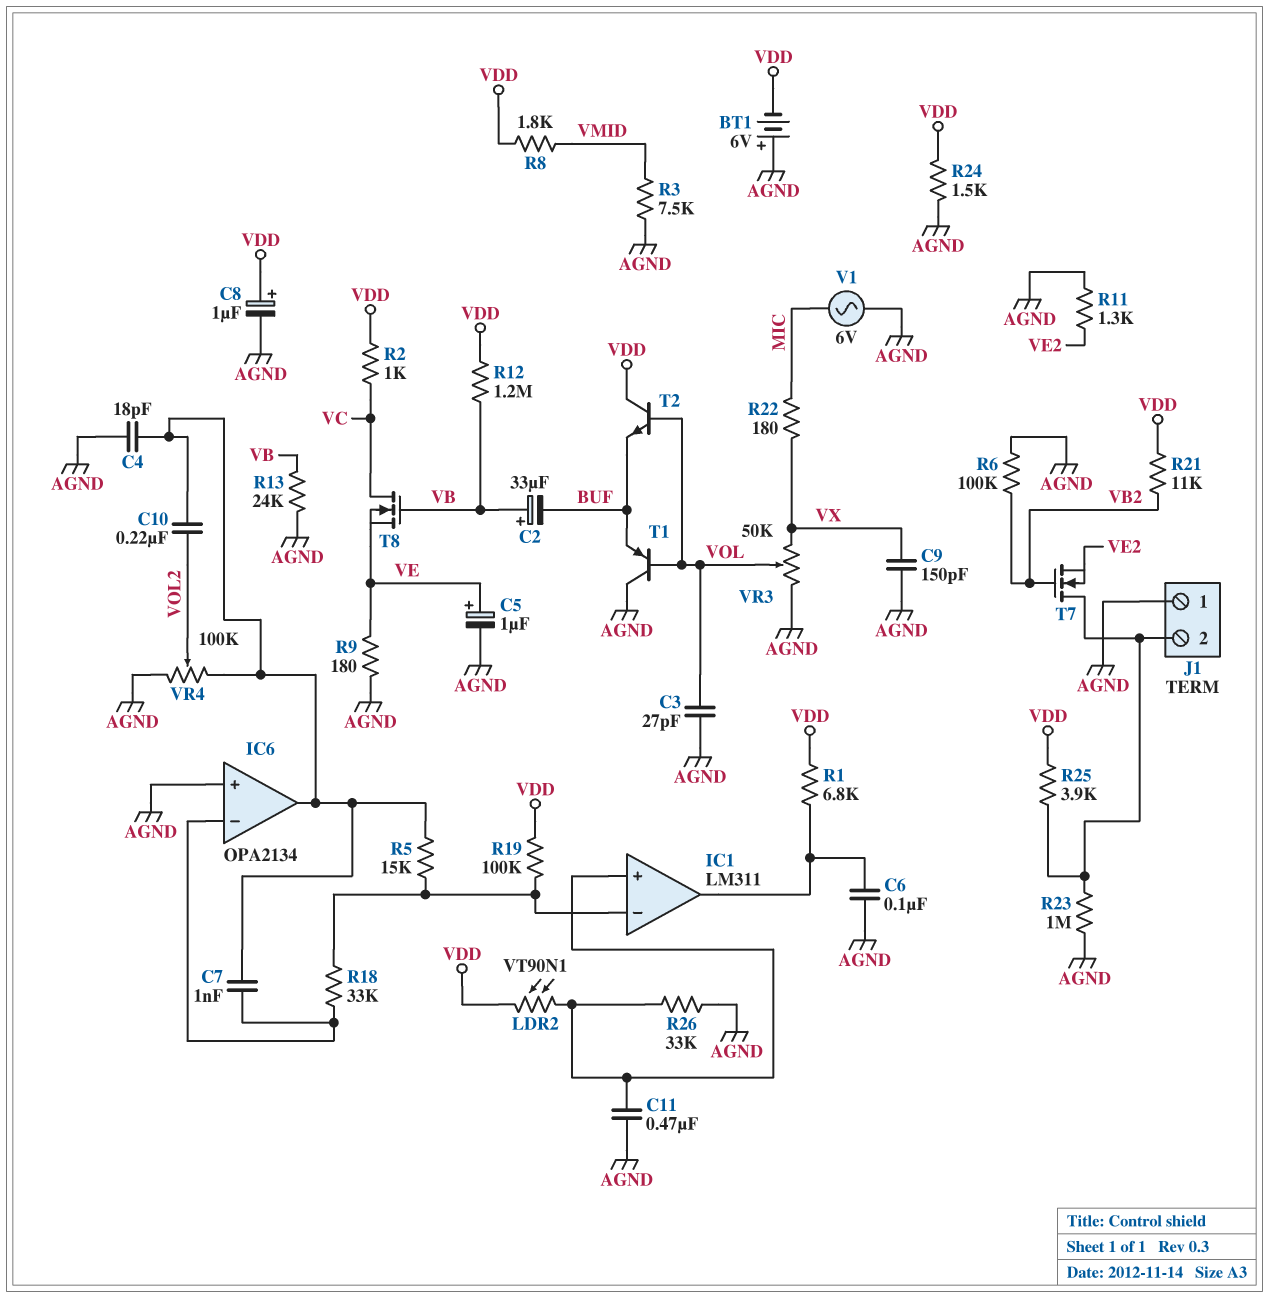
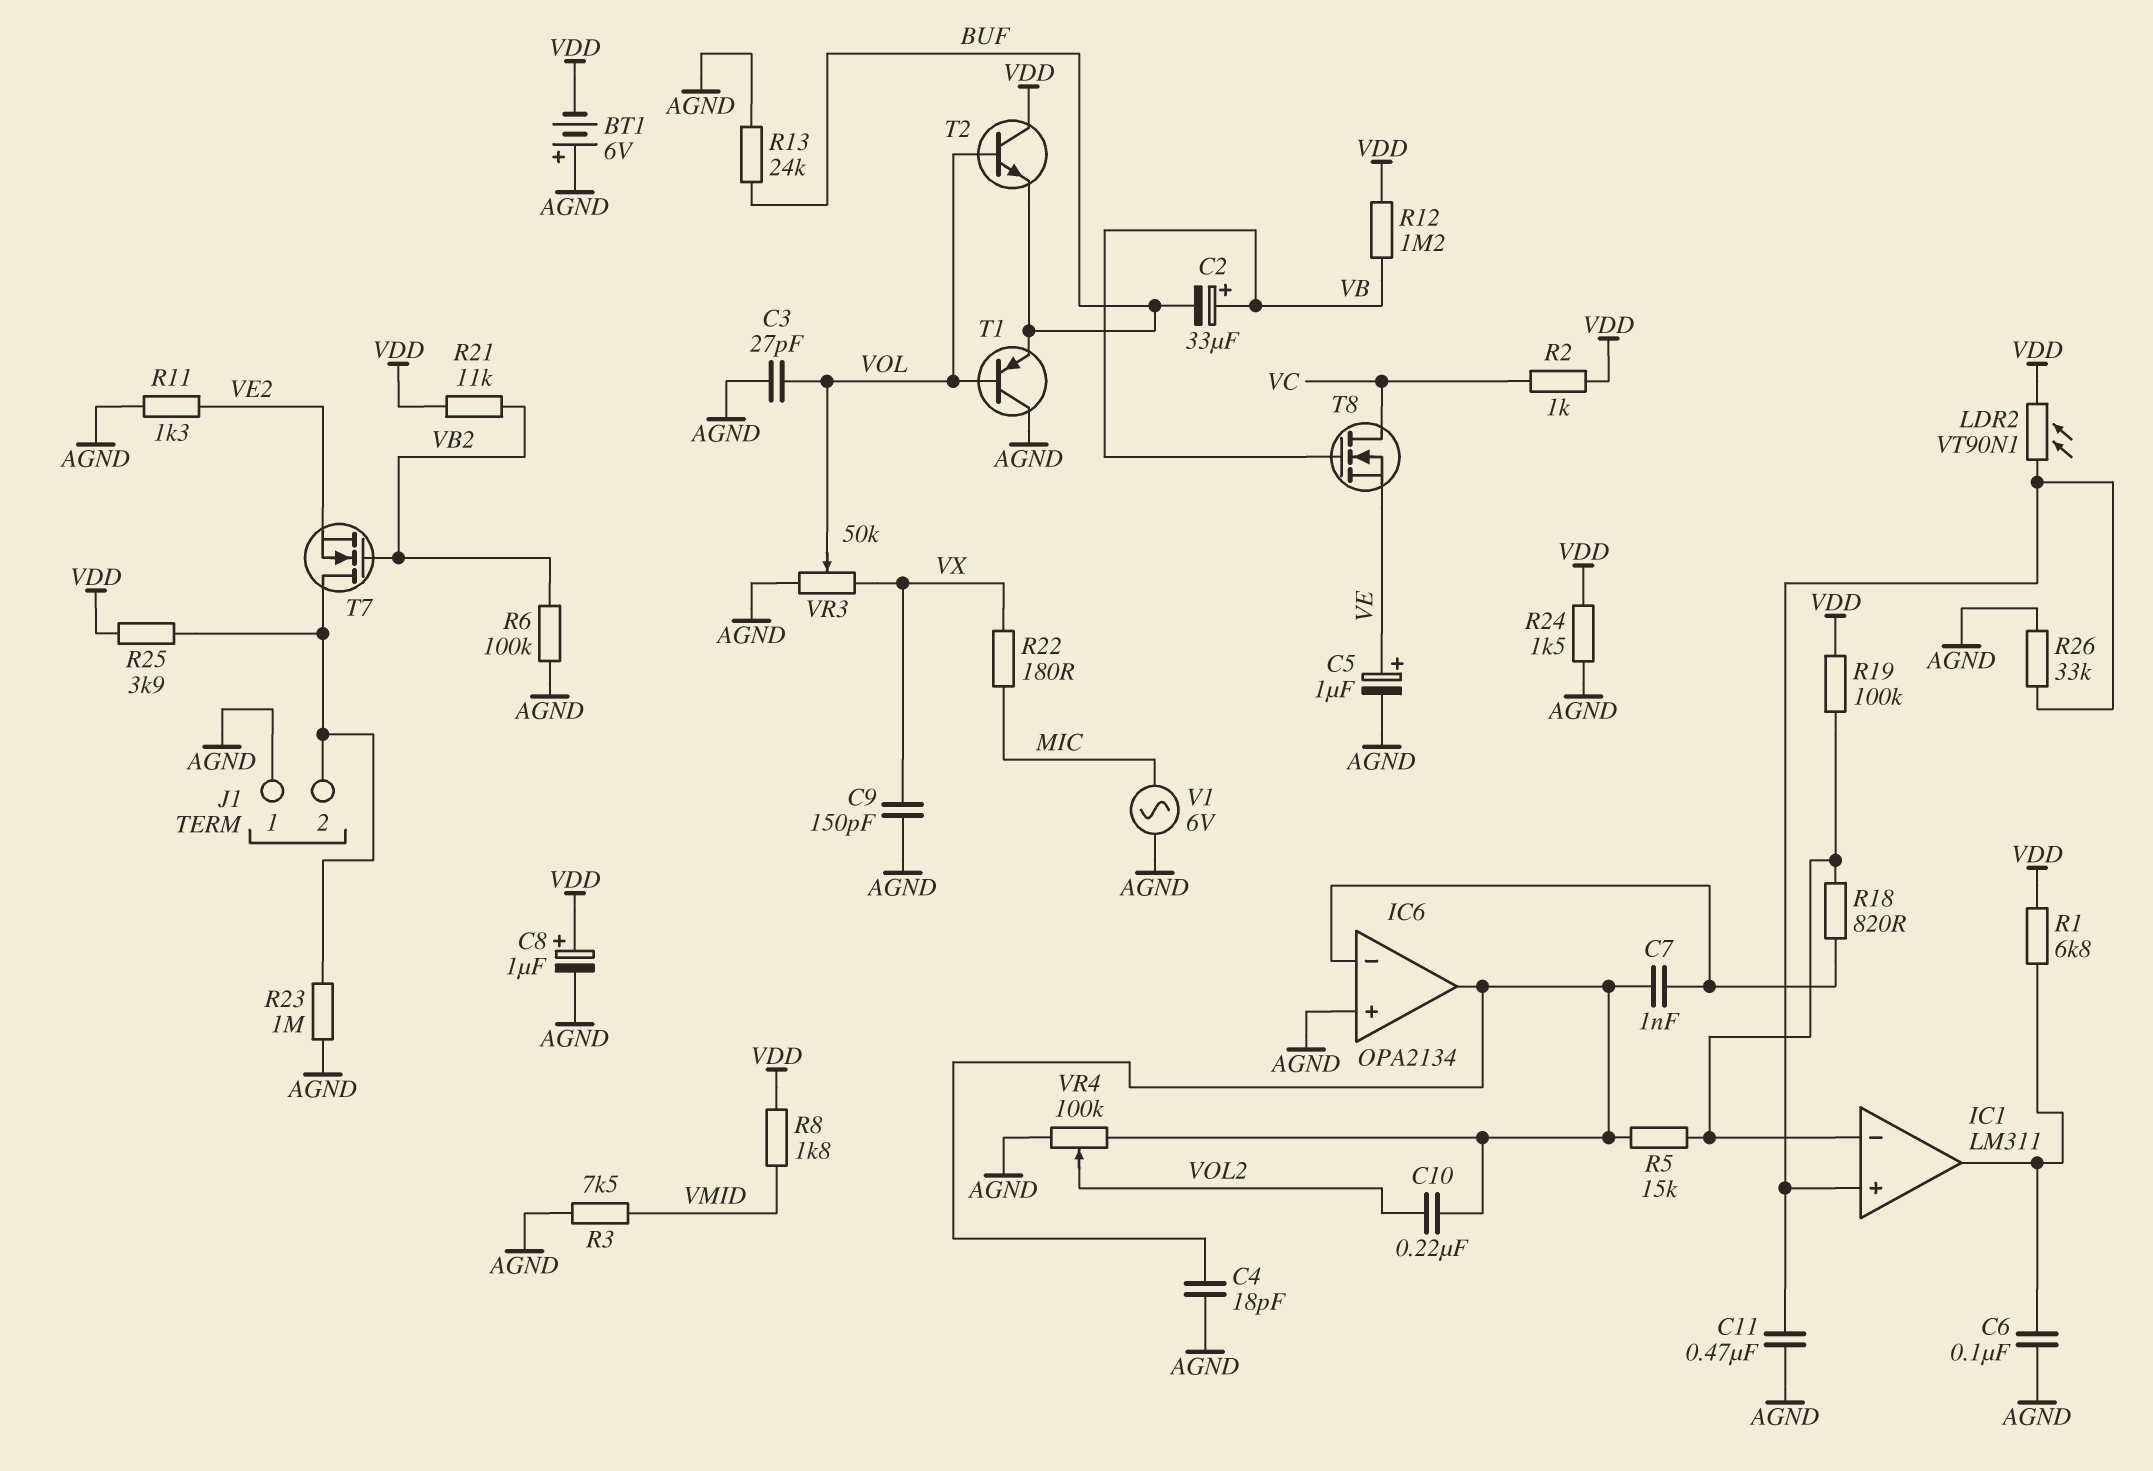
R9: 180 (AGND, VE) -> none
R13: 24k (AGND, VB) -> 24k (AGND, BUF)
R18: 33k (IC1/in-, IC6/in-) -> 820 (IC1/in-, IC6/in-)

